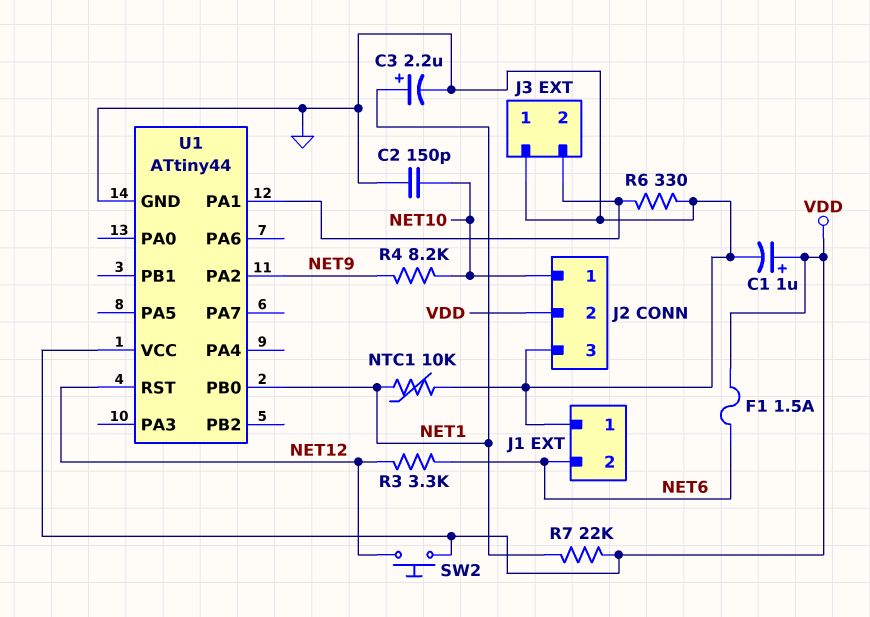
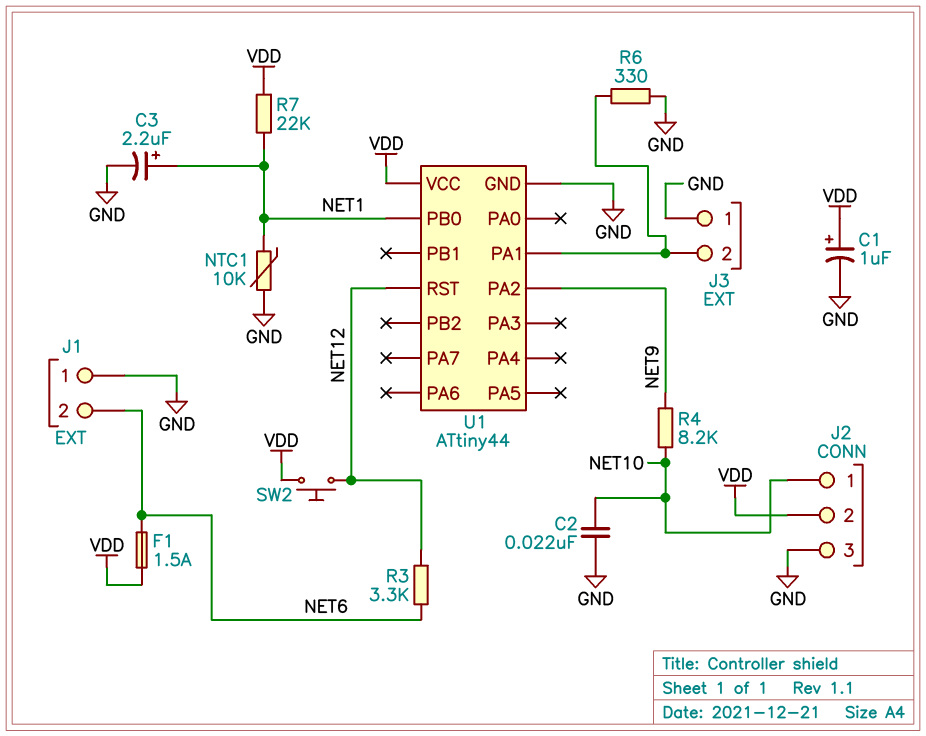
C2: 150pF (GND, NET10) -> 22nF (GND, NET10)

